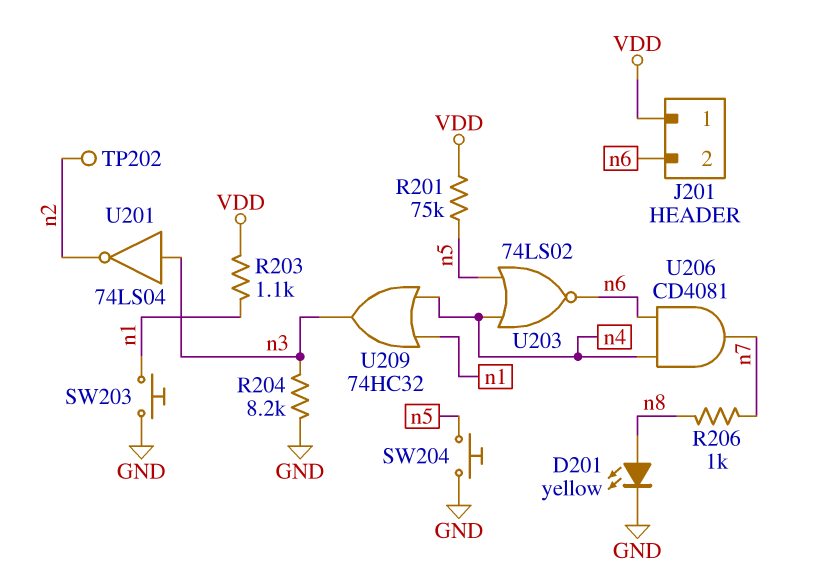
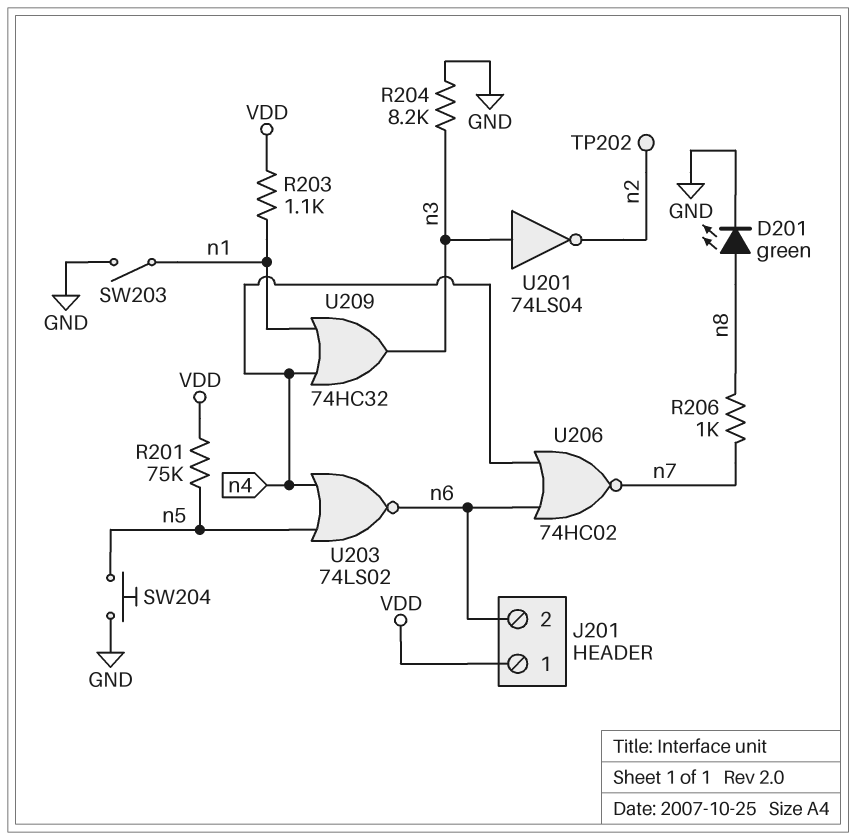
D201: LED yellow (A n8, K GND) -> LED green (A n8, K GND)
SW203: button (GND, n1) -> switch (GND, n1)
U206: AND CD4081 (in n4, in n6, out n7) -> NOR 74HC02 (in n4, in n6, out n7)

